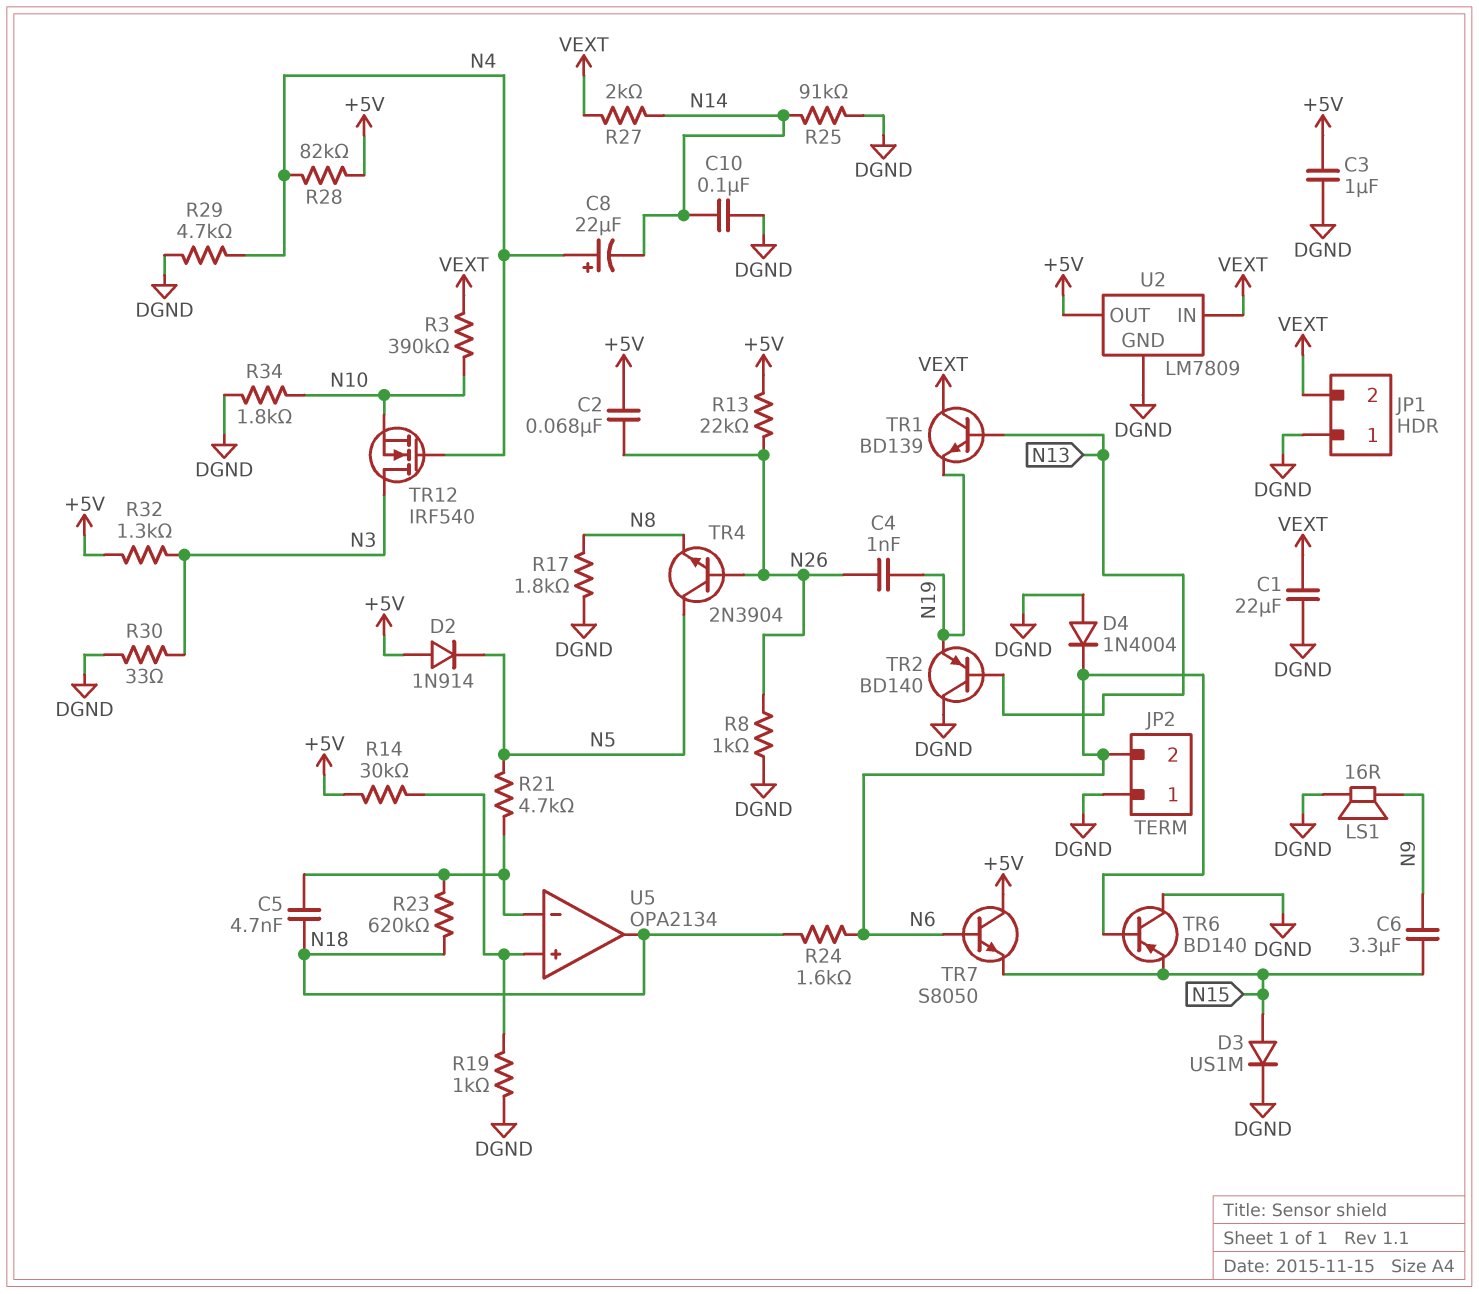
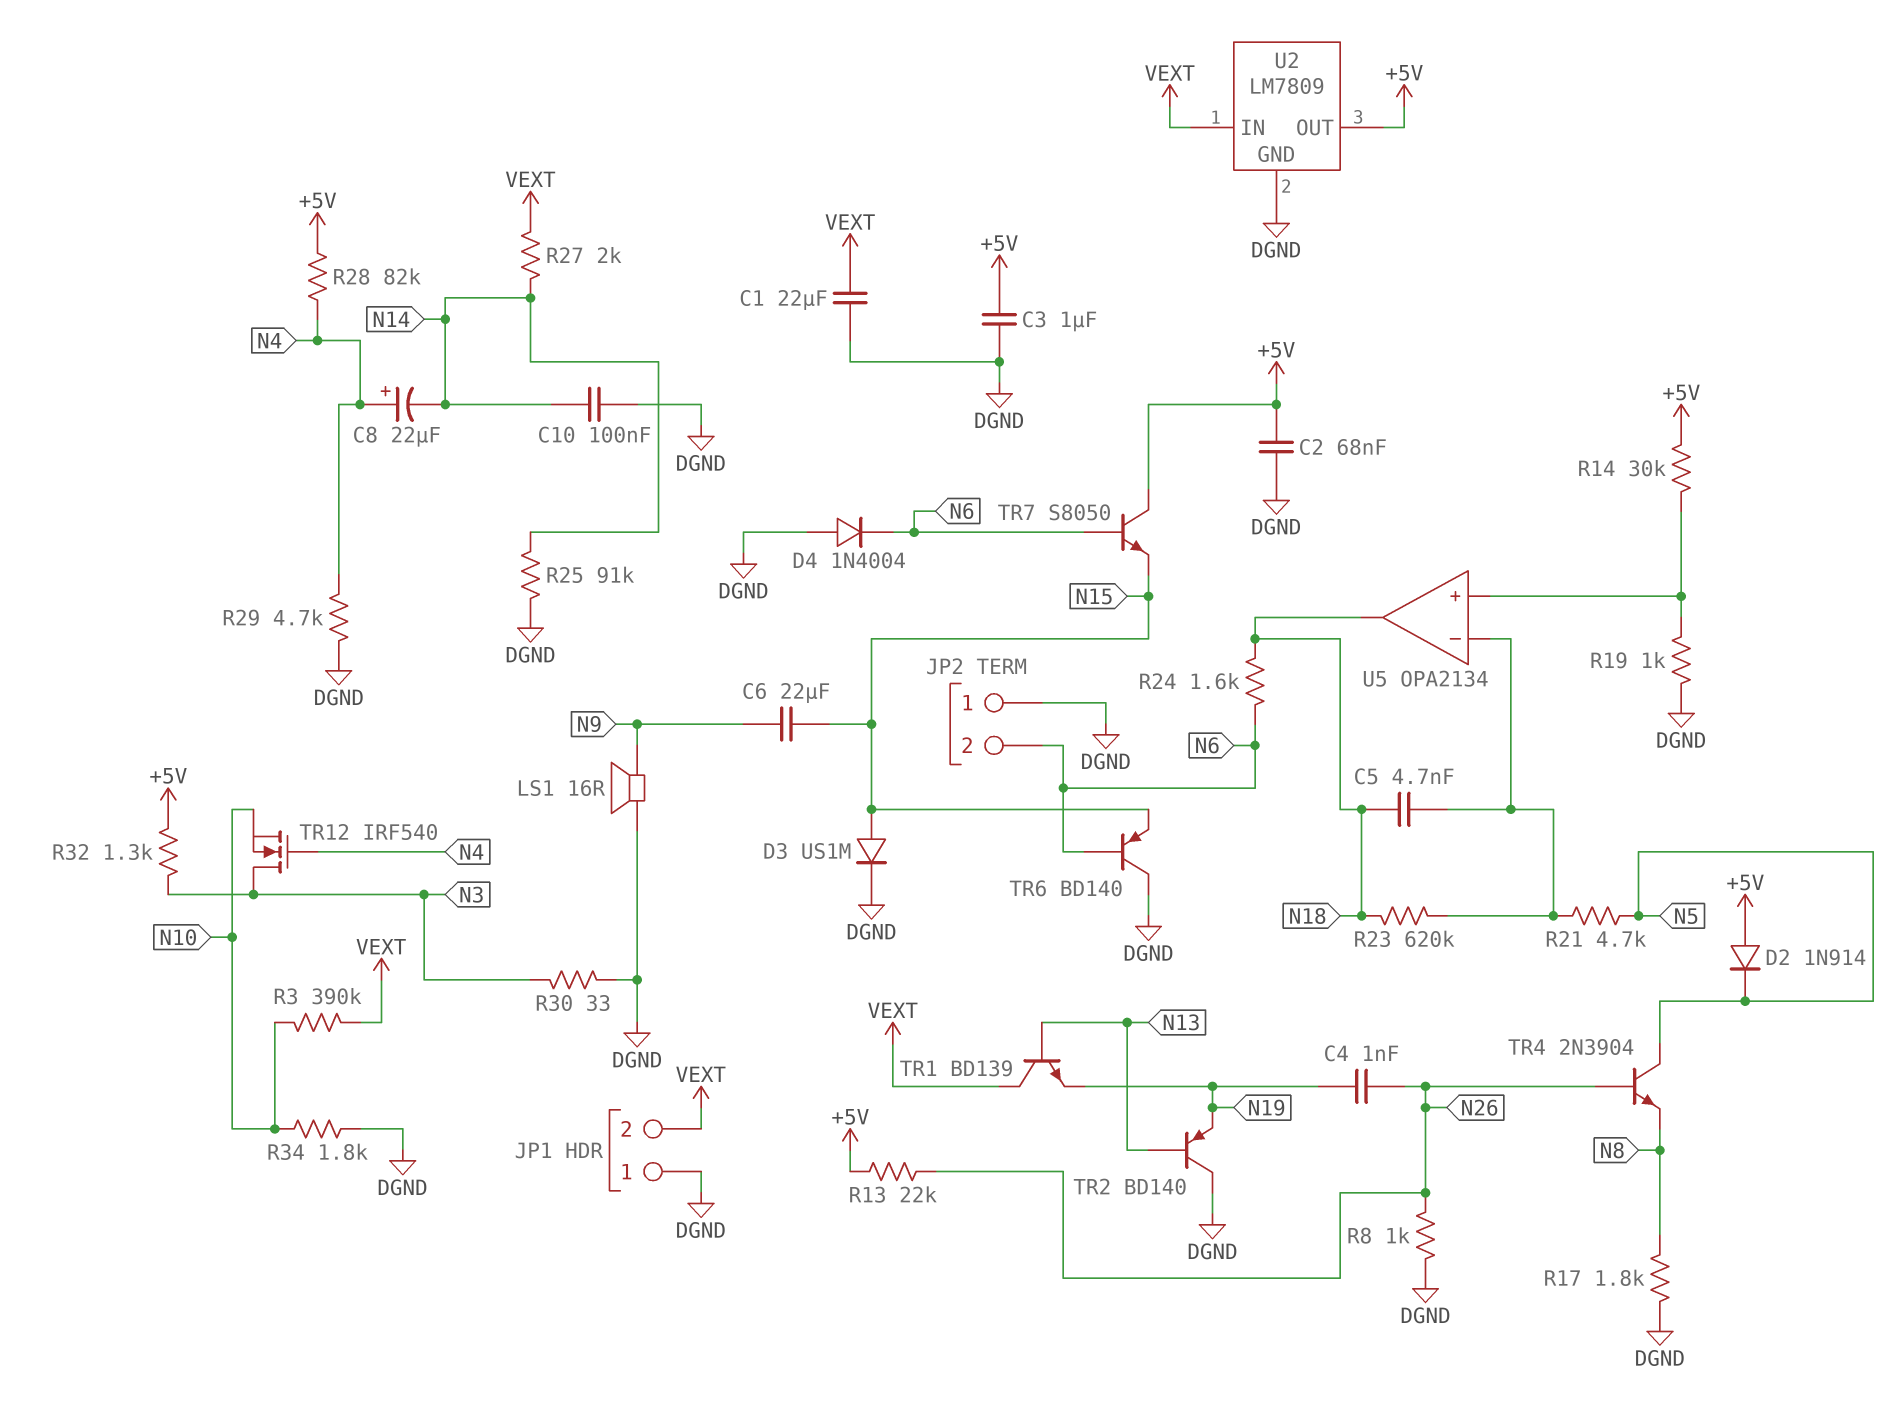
C2: 68nF (+5V, N26) -> 68nF (+5V, DGND)
C6: 3.3uF (N9, N15) -> 22uF (N9, N15)

